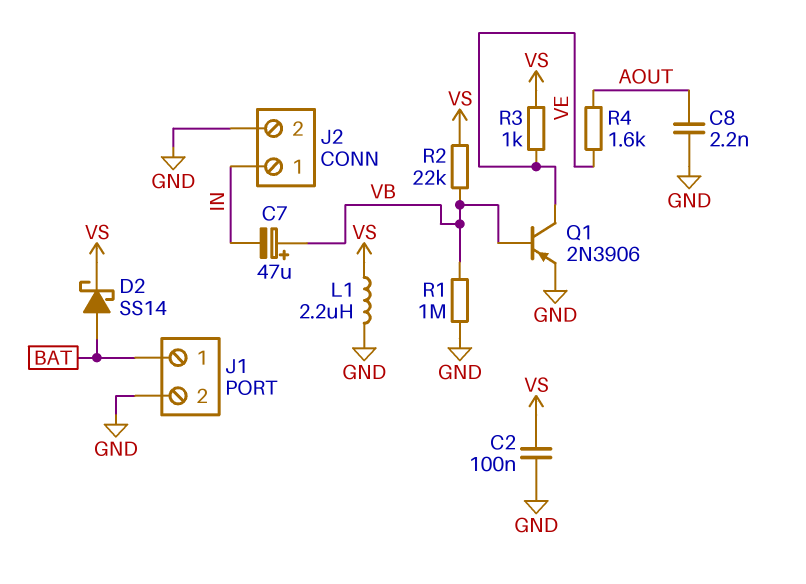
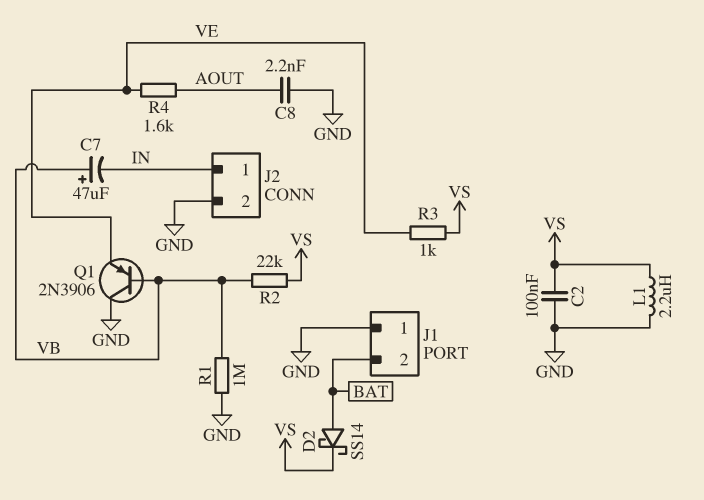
J1 pin 1: BAT -> GND
J1 pin 2: GND -> BAT
Q1: PNP 2N3906 (B VB, C VE, E GND) -> PNP 2N3906 (B VB, C GND, E VE)

